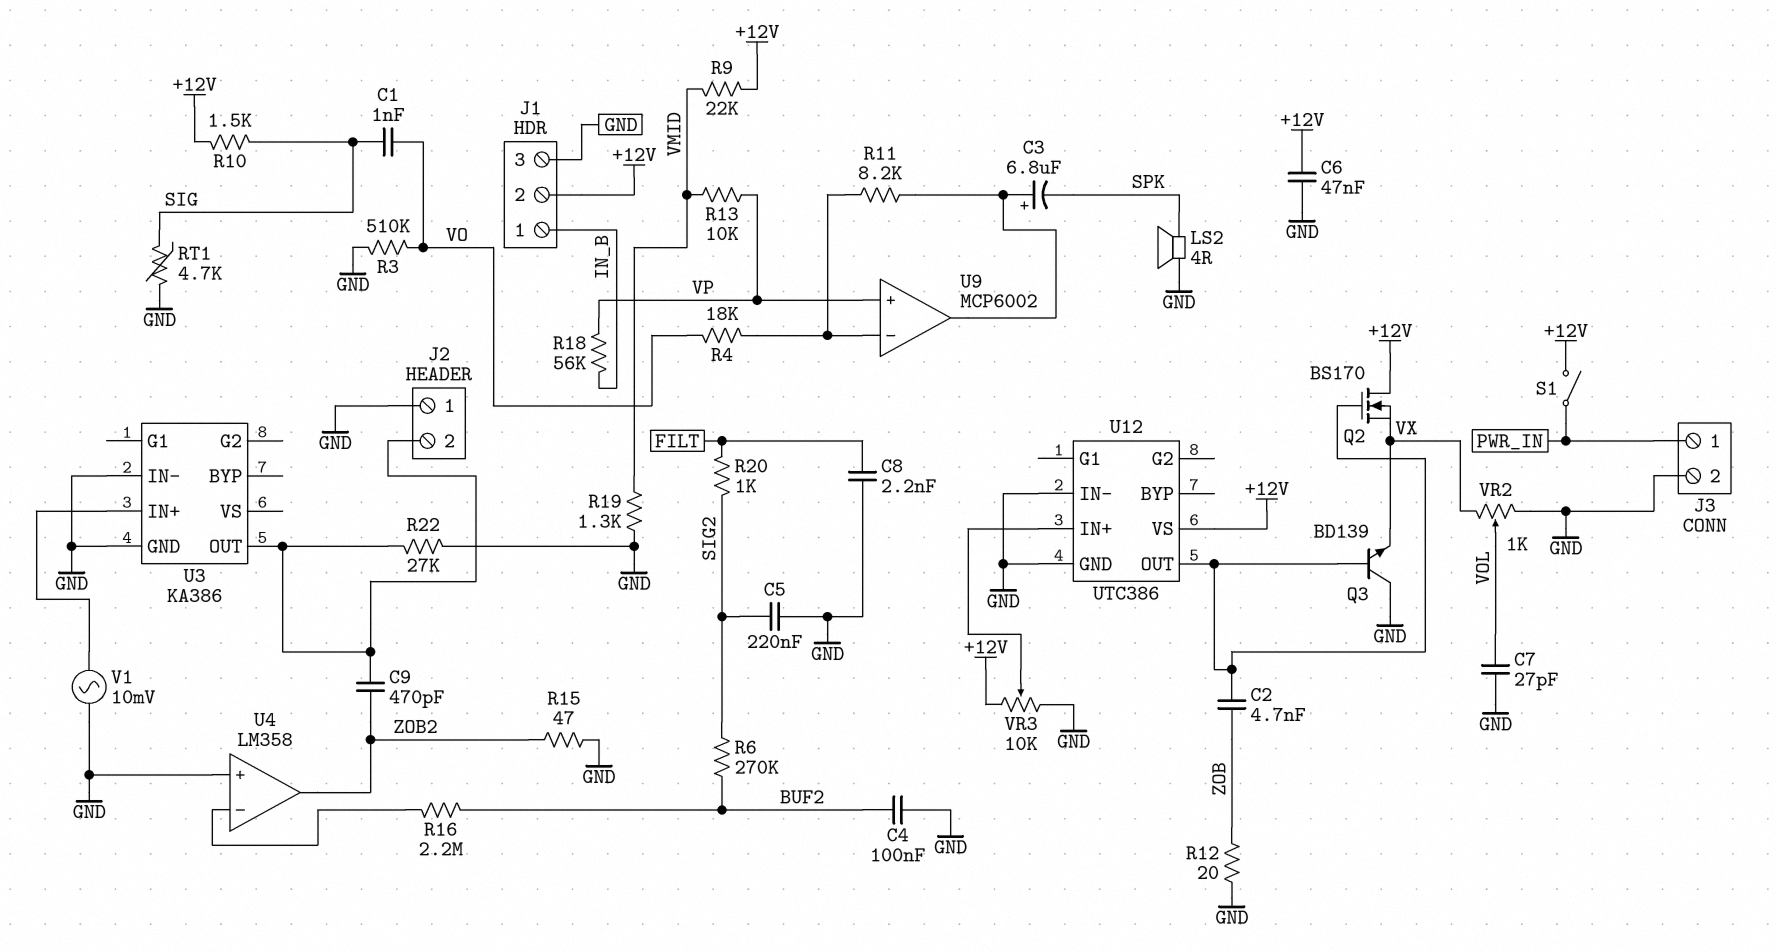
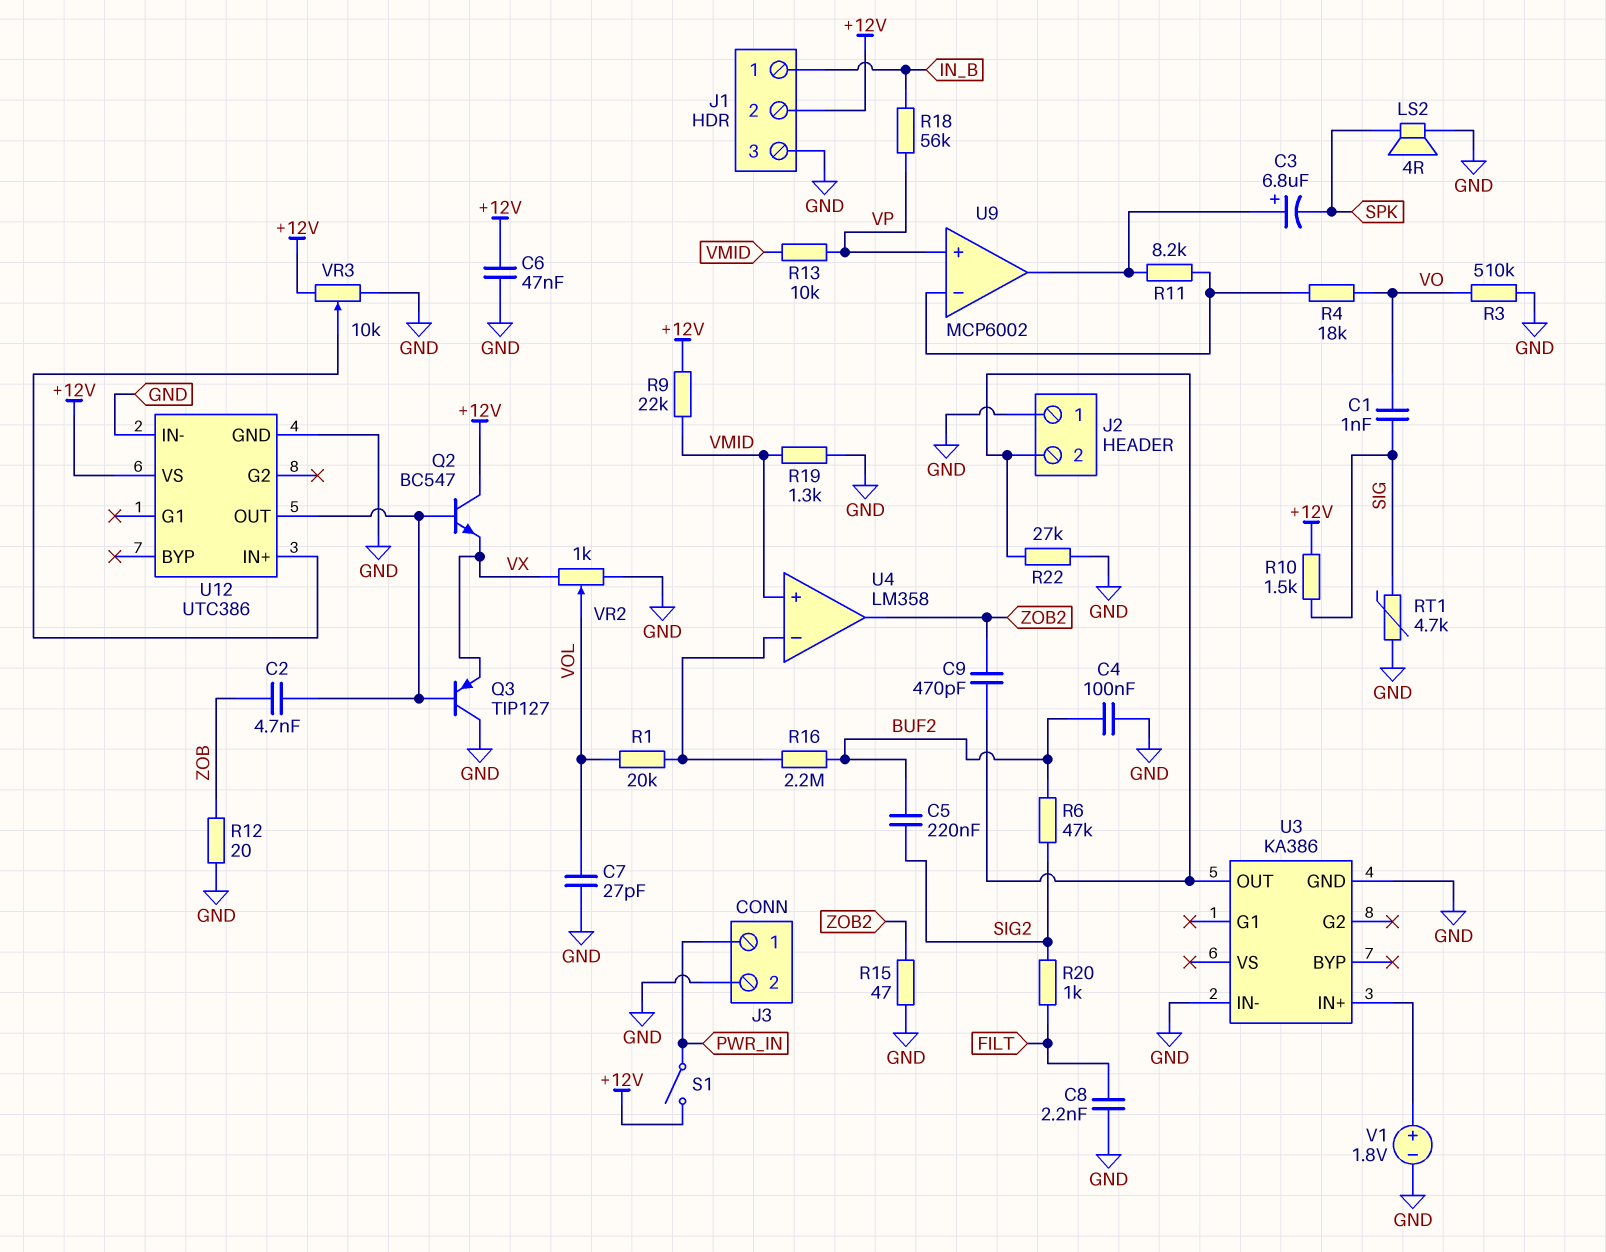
C5: 220nF (GND, SIG2) -> 220nF (BUF2, SIG2)
Q2: NMOS BS170 (G U12/OUT, D +12V, S VX) -> NPN BC547 (B U12/OUT, C +12V, E VX)
Q3: NPN BD139 (B U12/OUT, C GND, E VX) -> PNP TIP127 (B U12/OUT, C GND, E VX)
R1: none -> 20k (U4/in-, VOL)
R6: 270k (BUF2, SIG2) -> 47k (BUF2, SIG2)
U4 pin in+: GND -> VMID
V1: AC 10mV (GND, U3/IN+) -> 1.8V (plus U3/IN+, minus GND)

